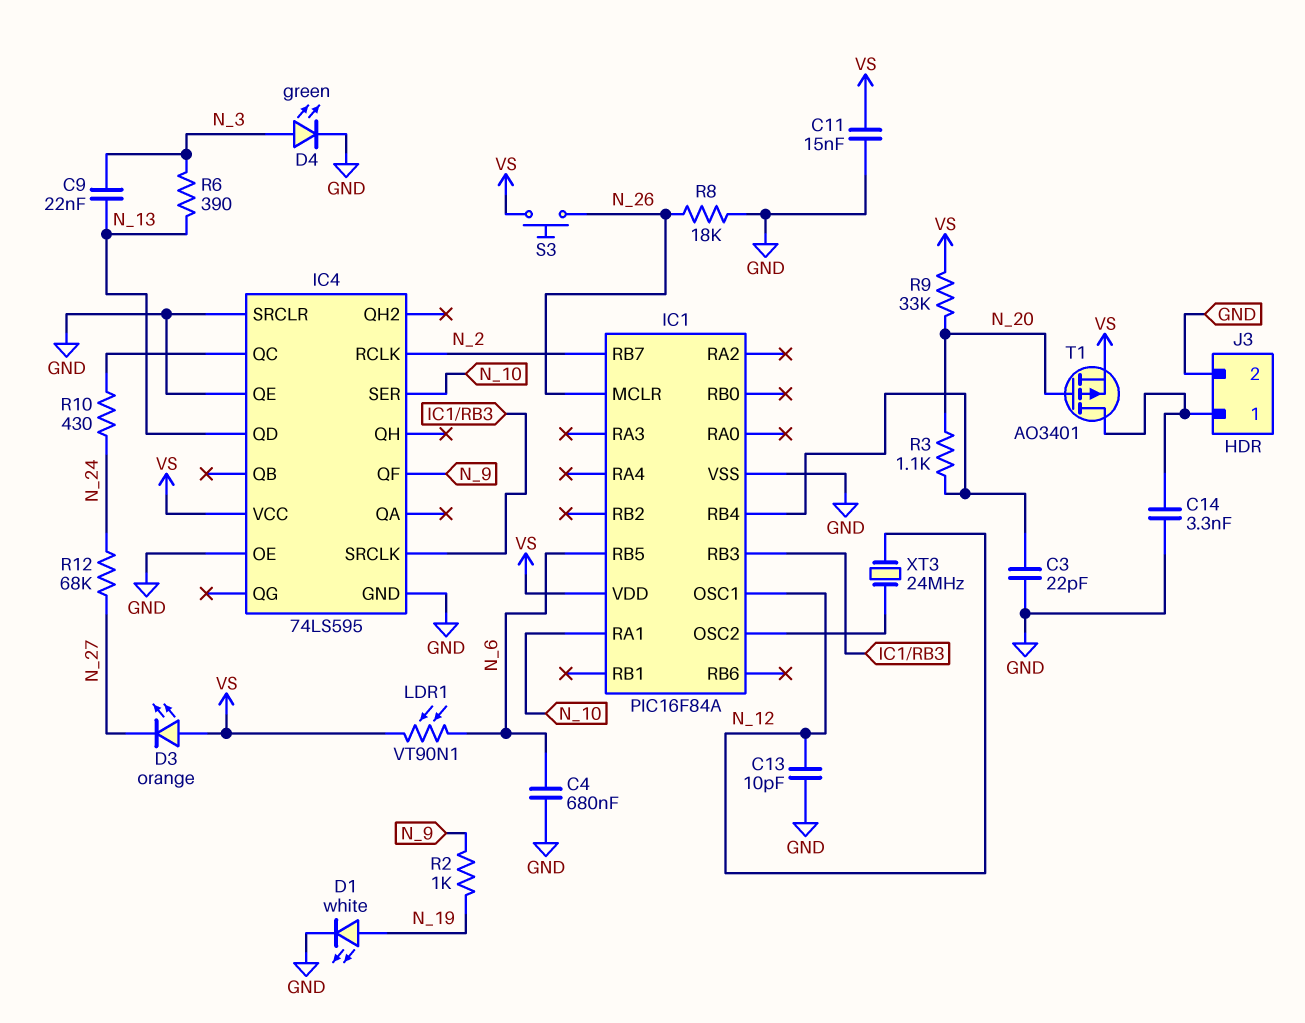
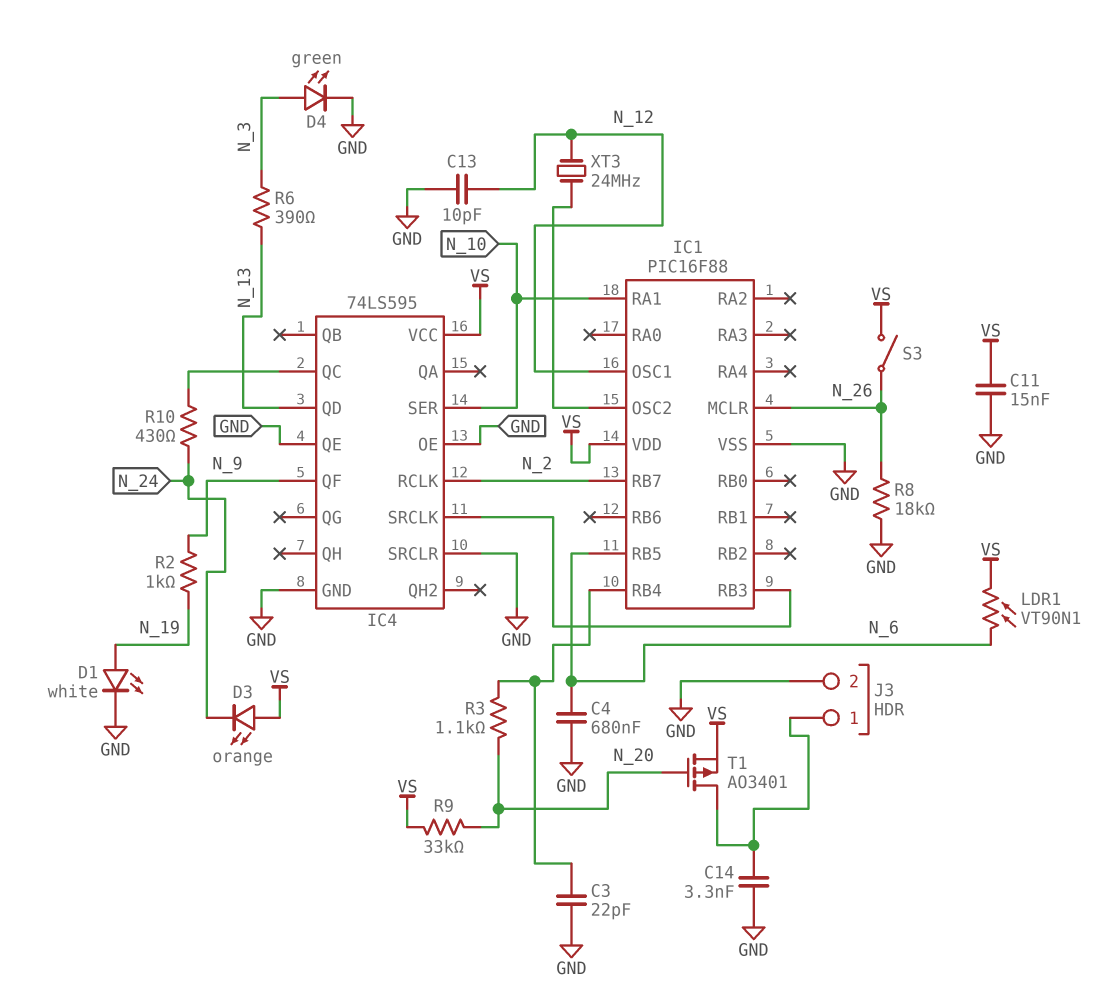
C9: 22nF (N_3, N_13) -> none
D3: LED orange (A VS, K N_27) -> LED orange (A VS, K N_24)
IC1: PIC16F84A -> PIC16F88
R12: 68k (N_24, N_27) -> none
S3: button (N_26, VS) -> switch (N_26, VS)

